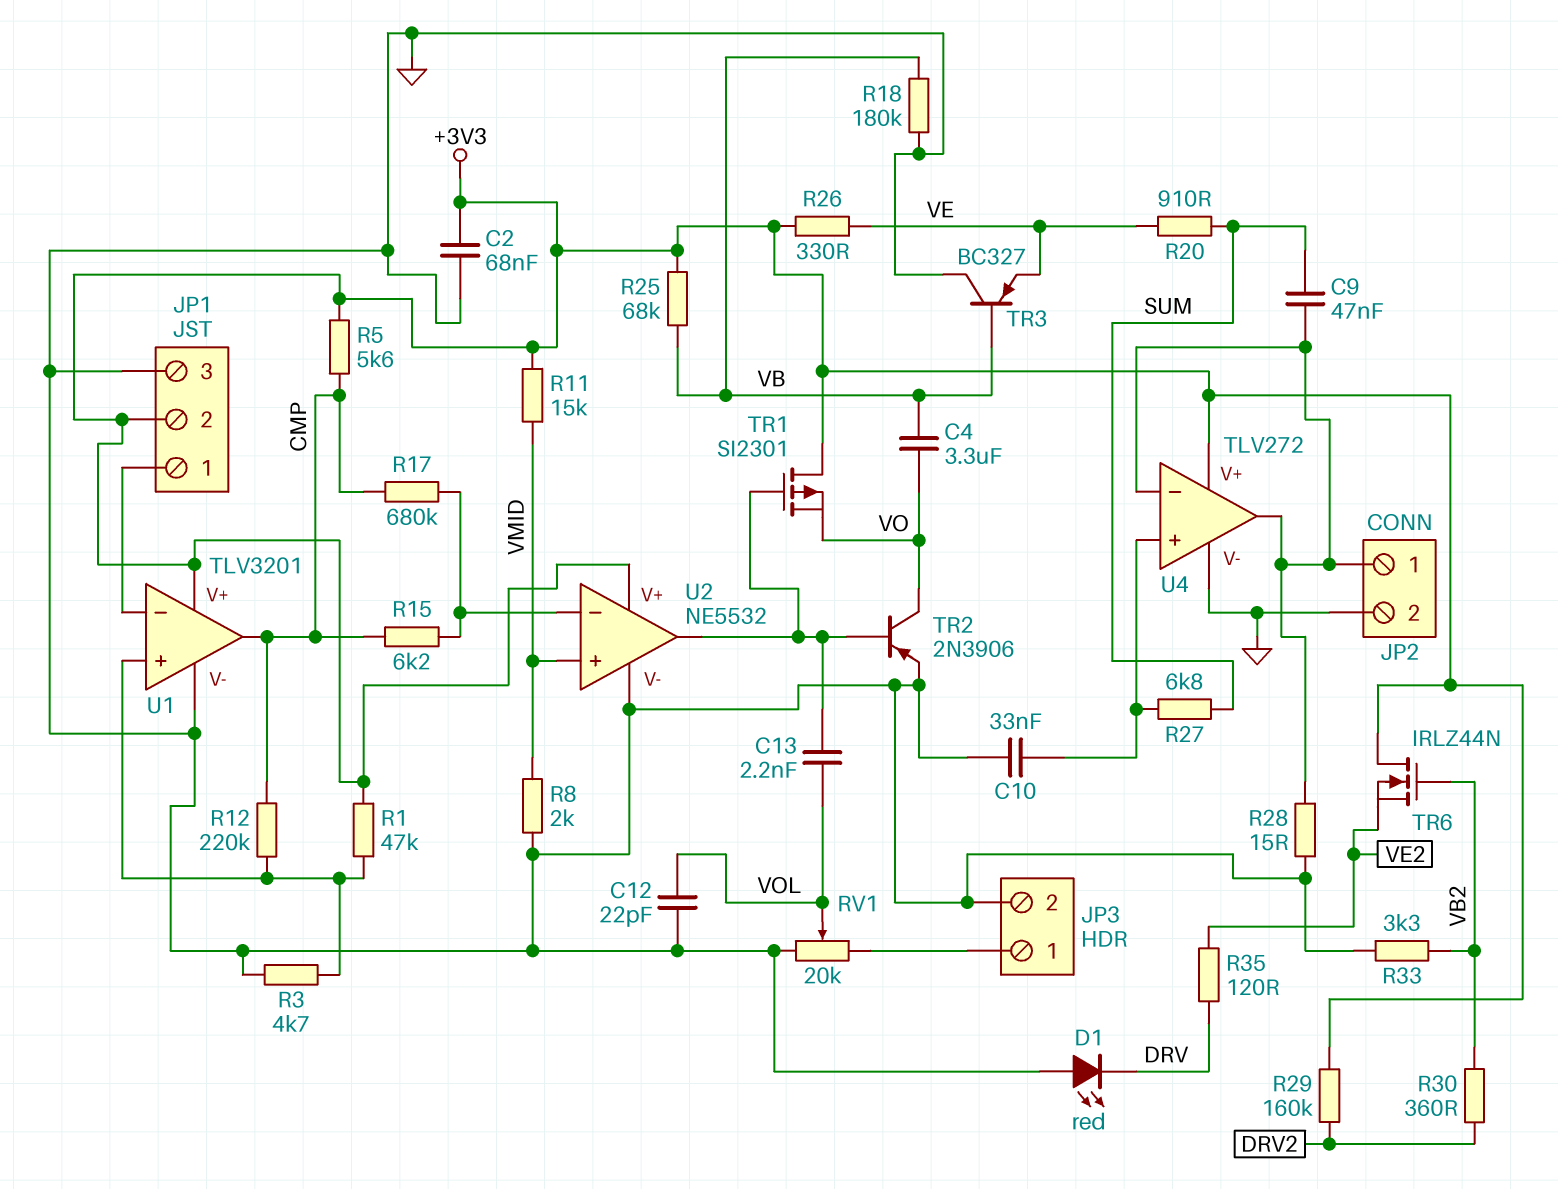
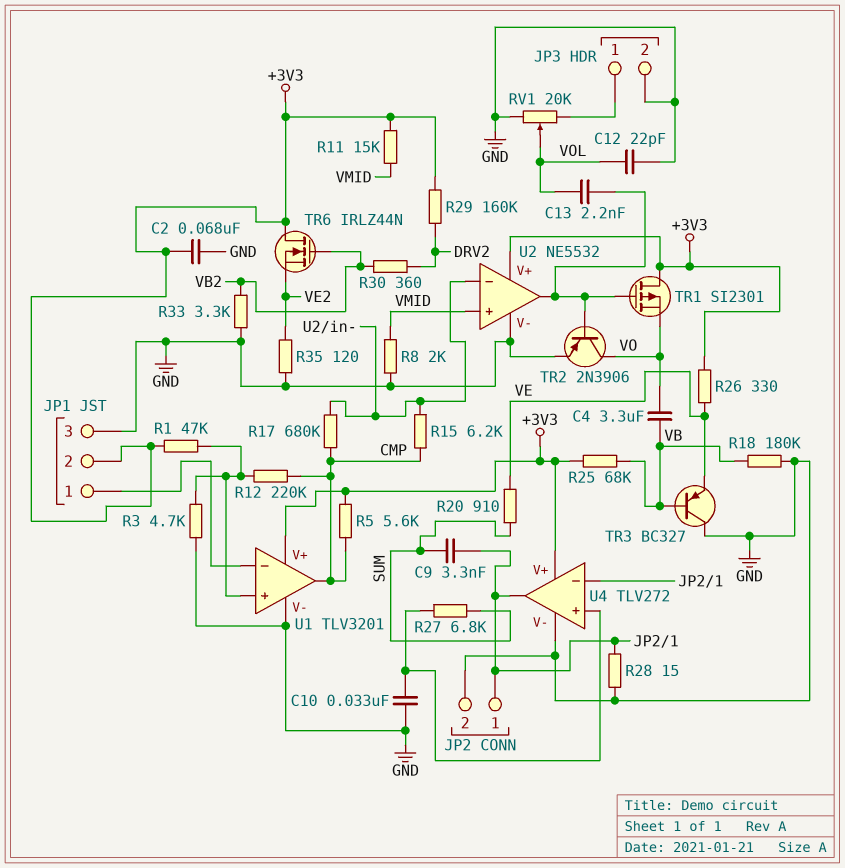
C9: 47nF (JP2/1, SUM) -> 3.3nF (JP2/1, SUM)
D1: LED red (A GND, K DRV) -> none
R35: 120 (DRV, VE2) -> 120 (GND, VE2)

